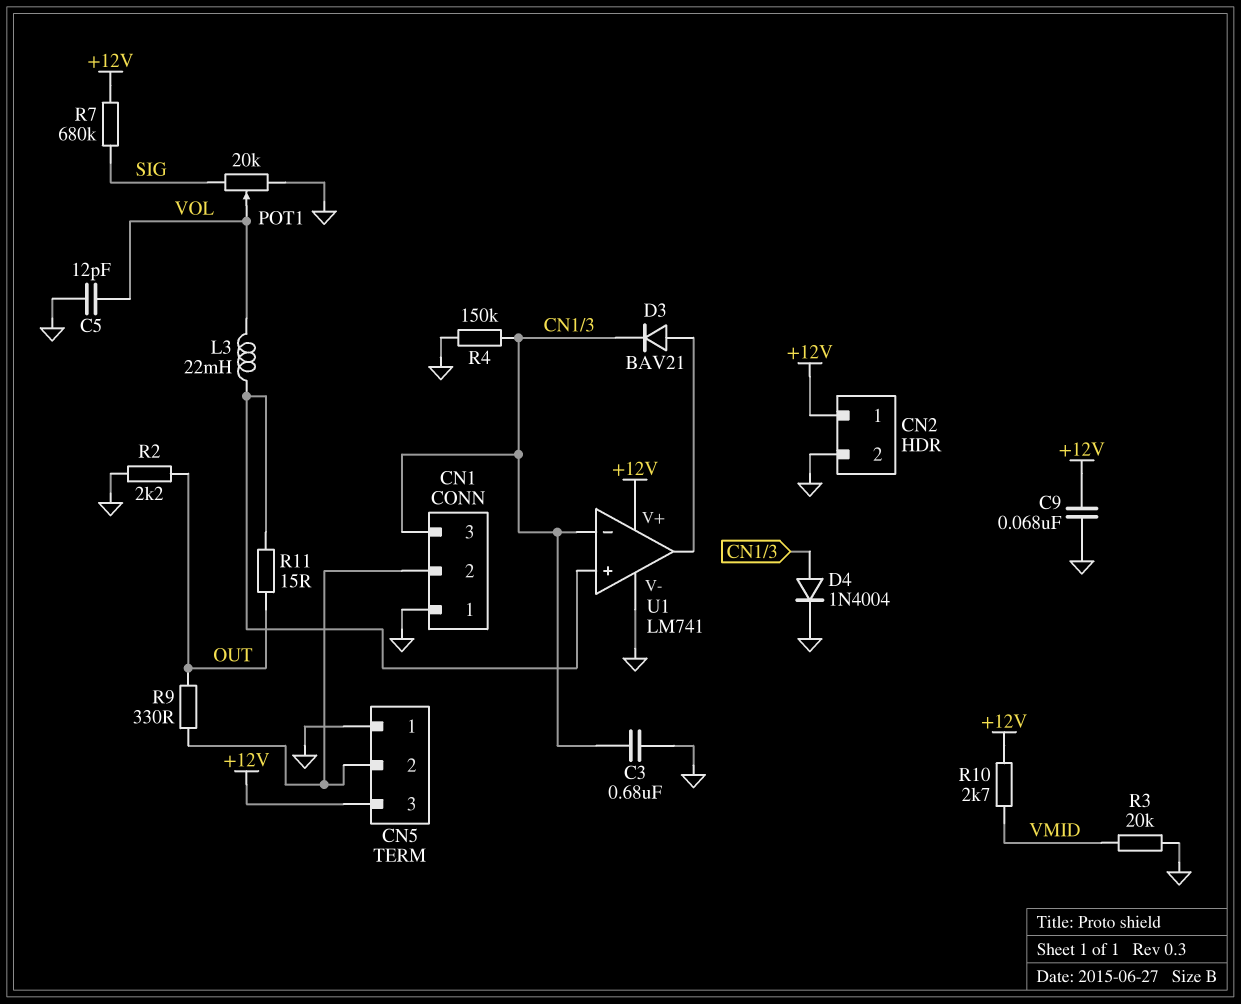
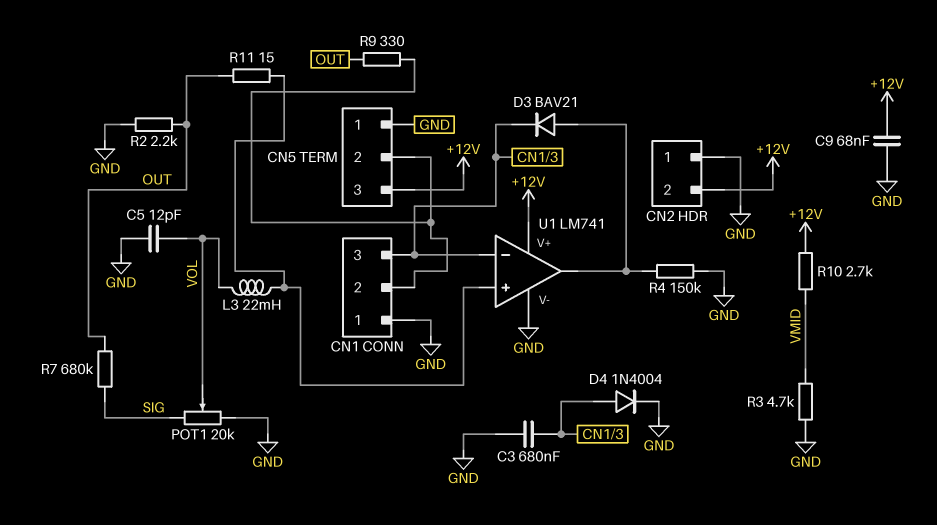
CN2 pin 1: +12V -> GND
CN2 pin 2: GND -> +12V
R3: 20k (GND, VMID) -> 4.7k (GND, VMID)
R4: 150k (CN1/3, GND) -> 150k (GND, U1/out)
R7: 680k (+12V, SIG) -> 680k (OUT, SIG)

